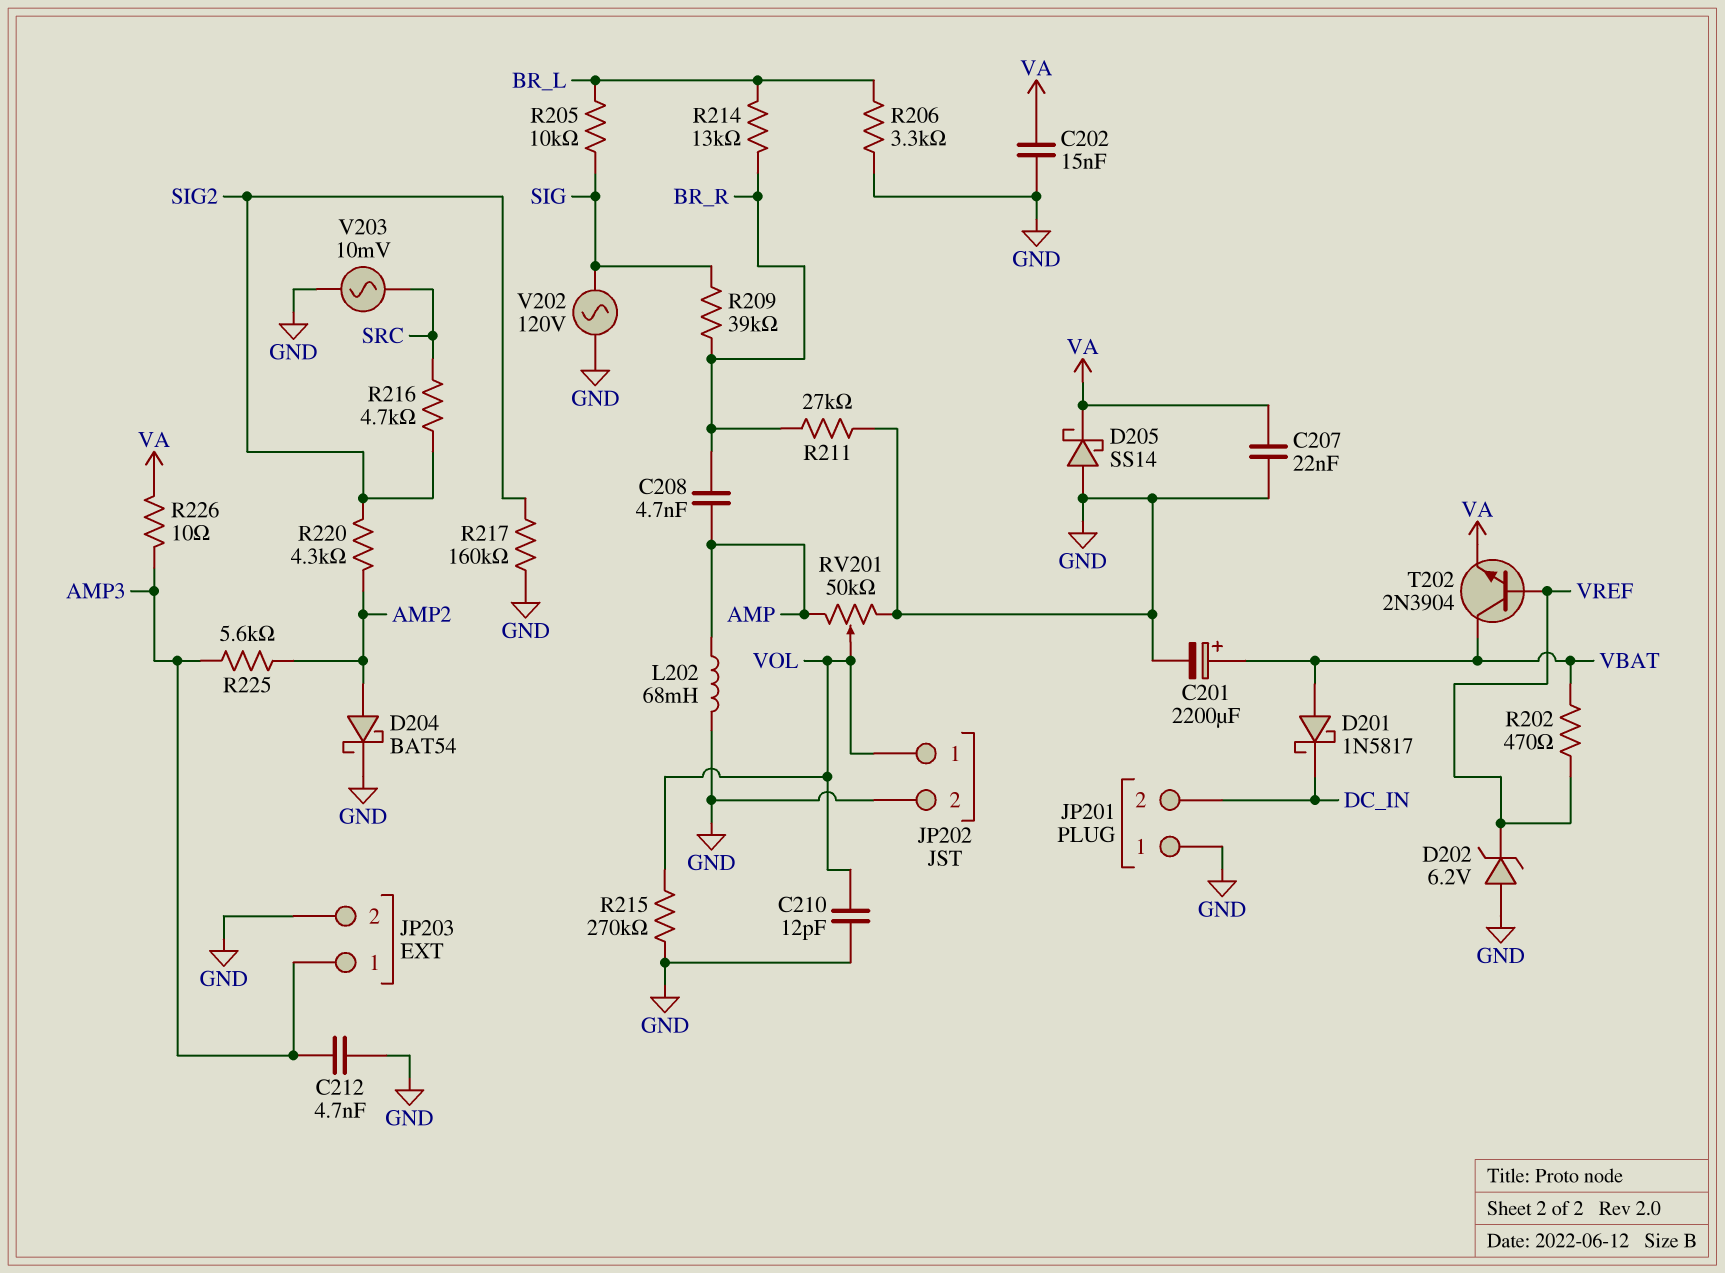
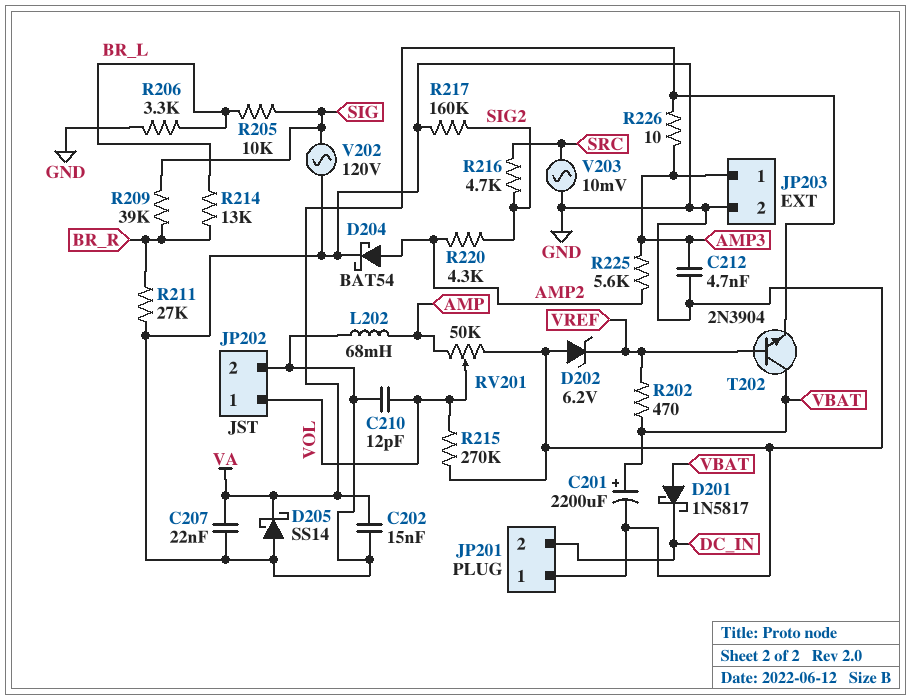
C208: 4.7nF (AMP, BR_R) -> none

